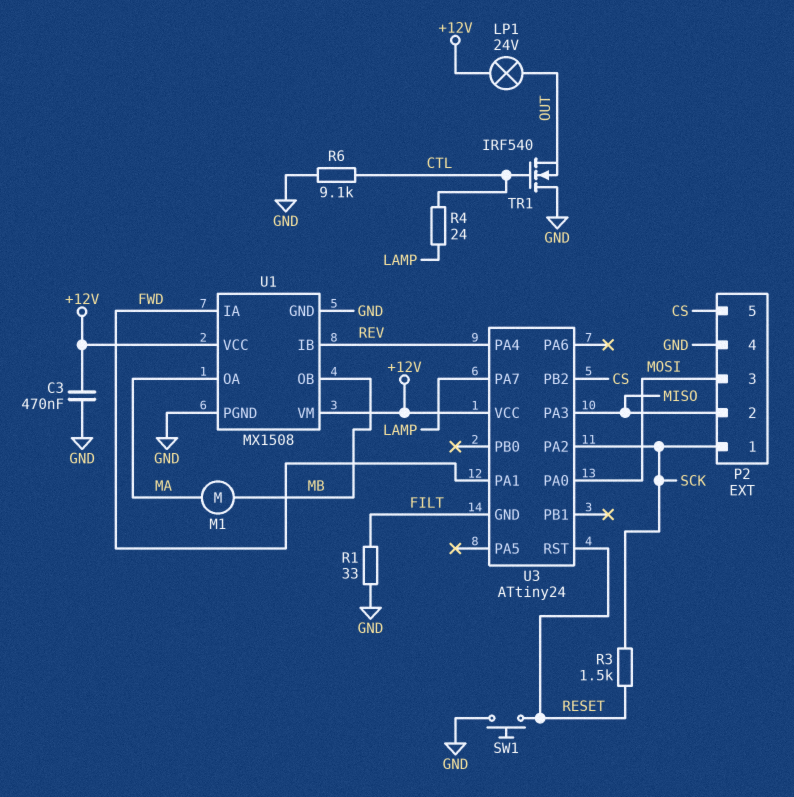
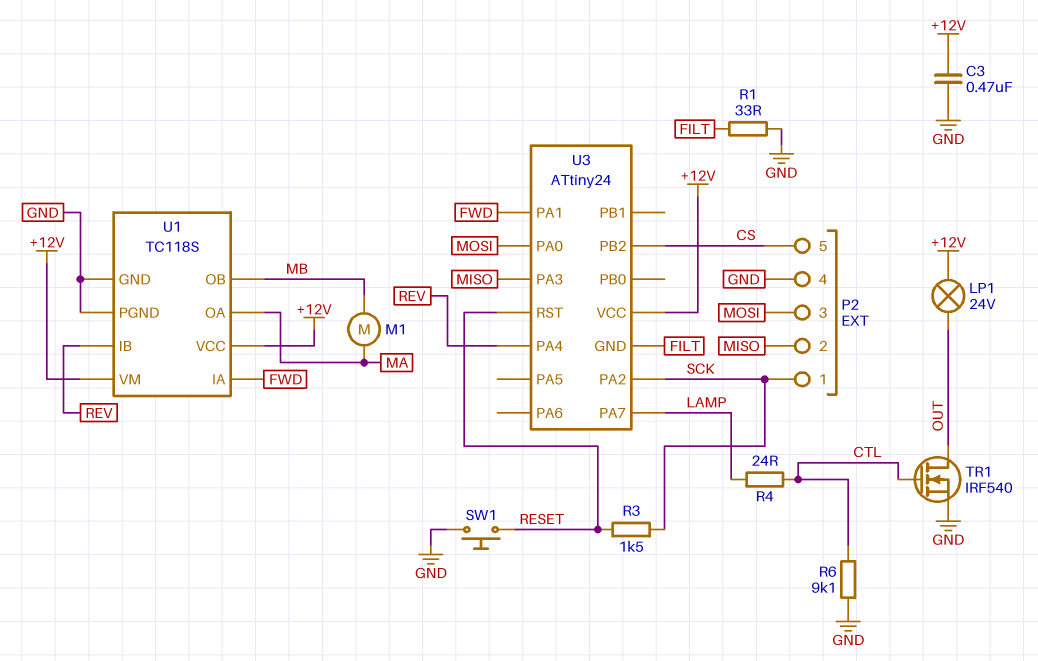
TR1: NMOS IRF540 (G CTL, D GND, S OUT) -> NMOS IRF540 (G CTL, D OUT, S GND)
U1: MX1508 -> TC118S

